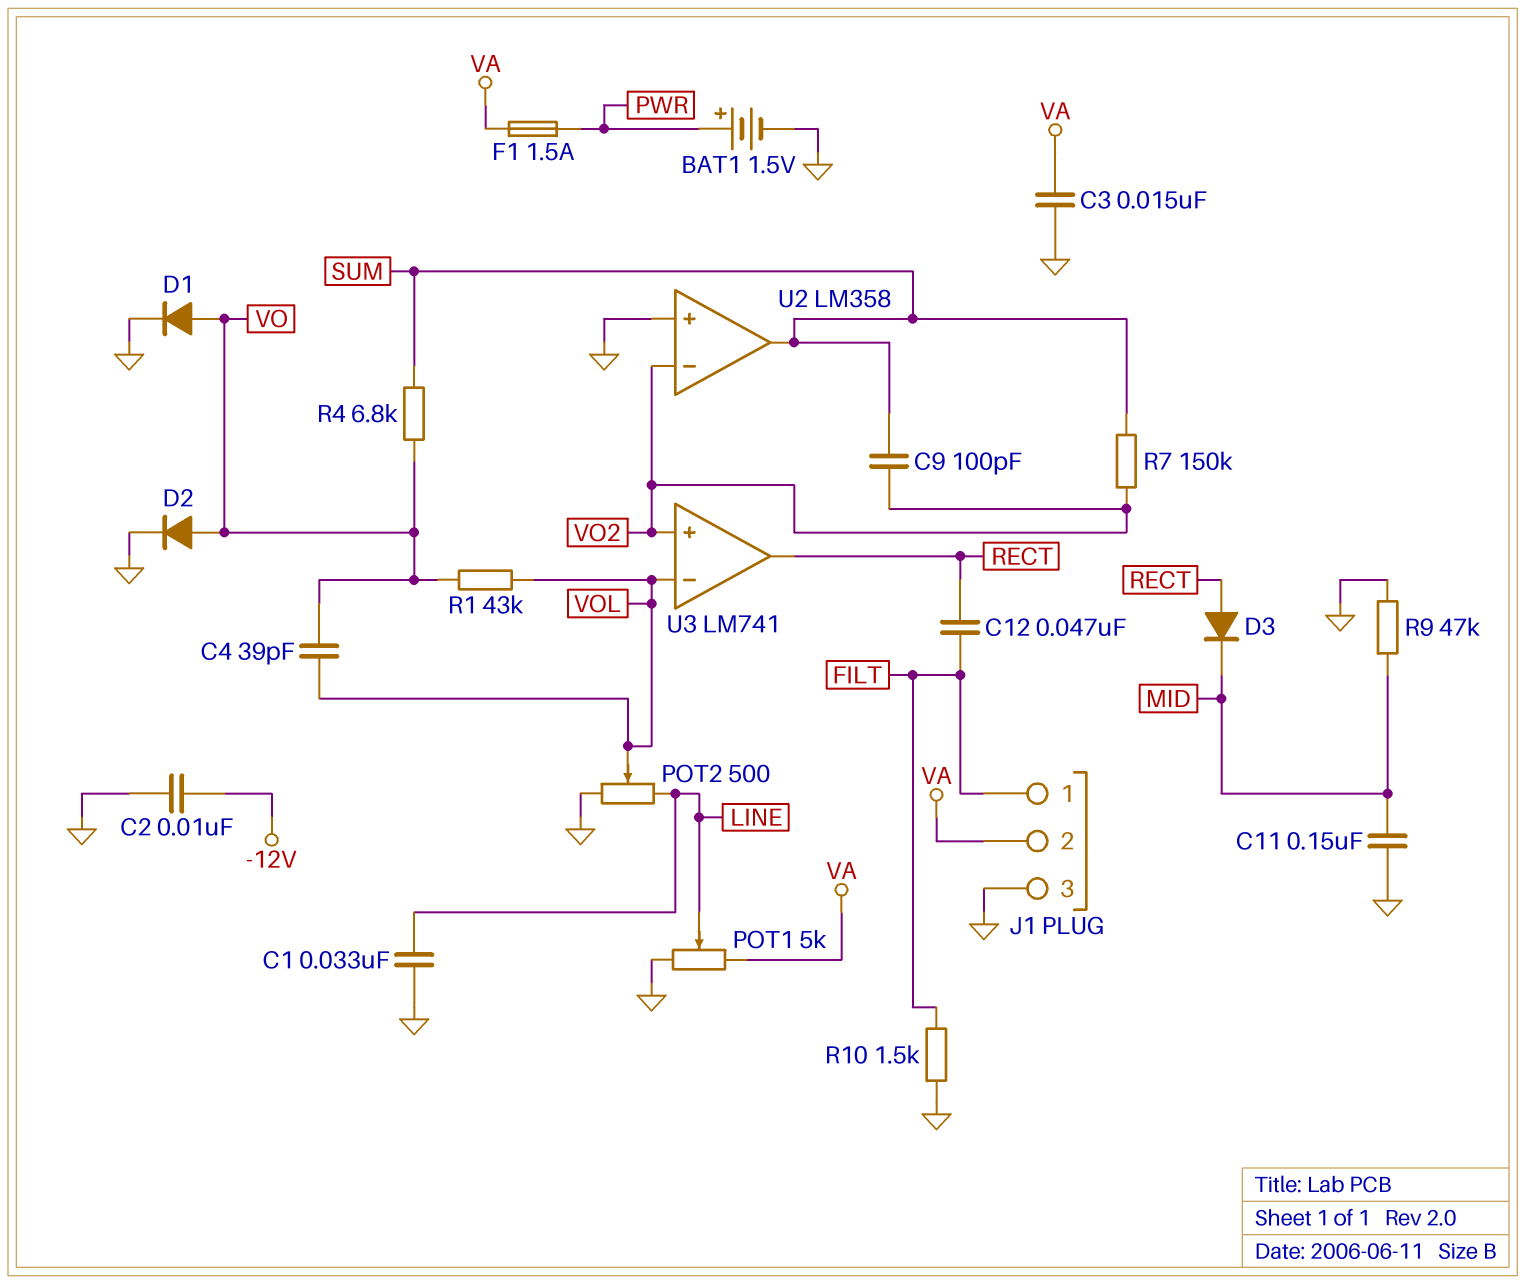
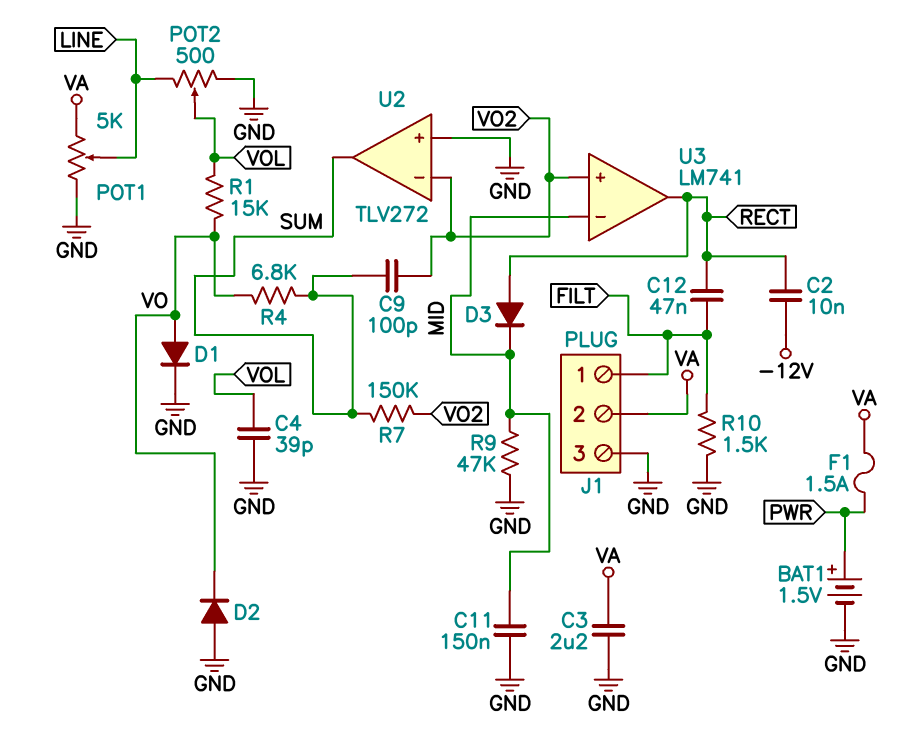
C1: 33nF (GND, LINE) -> none
C2: 10nF (-12V, GND) -> 10nF (-12V, RECT)
C3: 15nF (GND, VA) -> 2.2uF (GND, VA)
C4: 39pF (VO, VOL) -> 39pF (GND, VOL)
D2: diode (A VO, K GND) -> diode (A GND, K VO)
R1: 43k (VO, VOL) -> 15k (VO, VOL)
U2: LM358 -> TLV272
U3 pin in-: VOL -> MID

